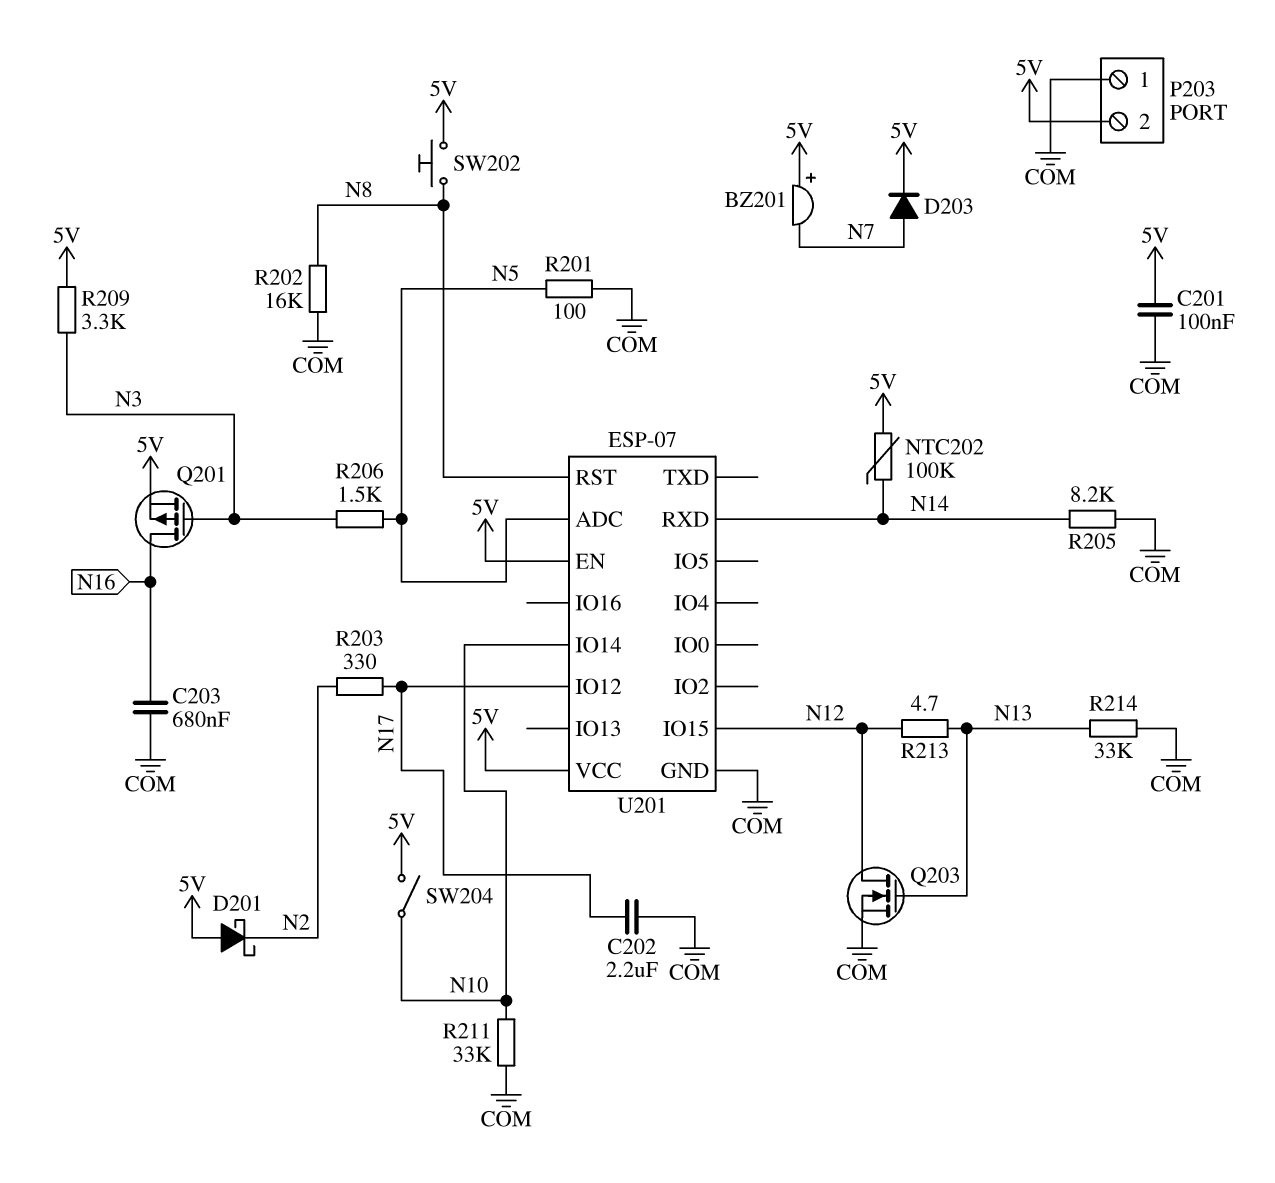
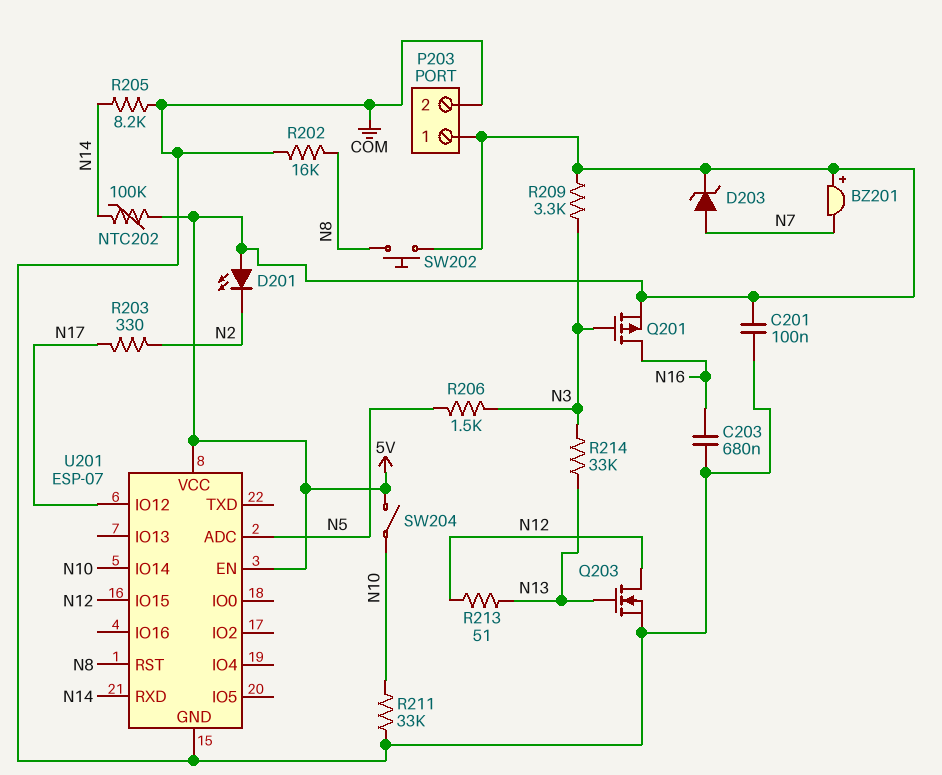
C202: 2.2uF (COM, N17) -> none
D201: schottky (A 5V, K N2) -> LED (A 5V, K N2)
D203: diode (A N7, K 5V) -> zener (A N7, K 5V)
P203 pin 1: COM -> 5V
P203 pin 2: 5V -> COM
R201: 100 (COM, N5) -> none
R213: 4.7 (N12, N13) -> 51 (N12, N13)
R214: 33k (COM, N13) -> 33k (N3, N13)

